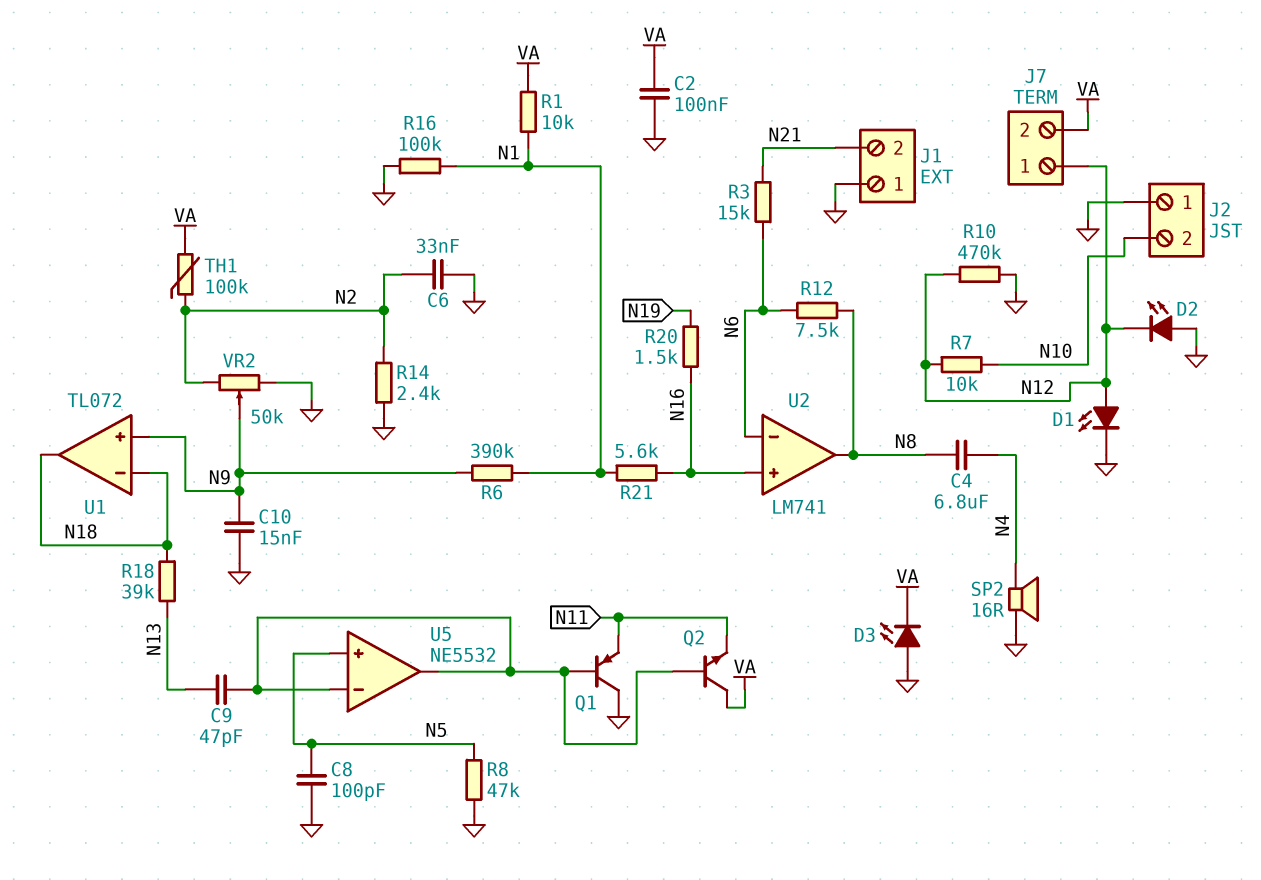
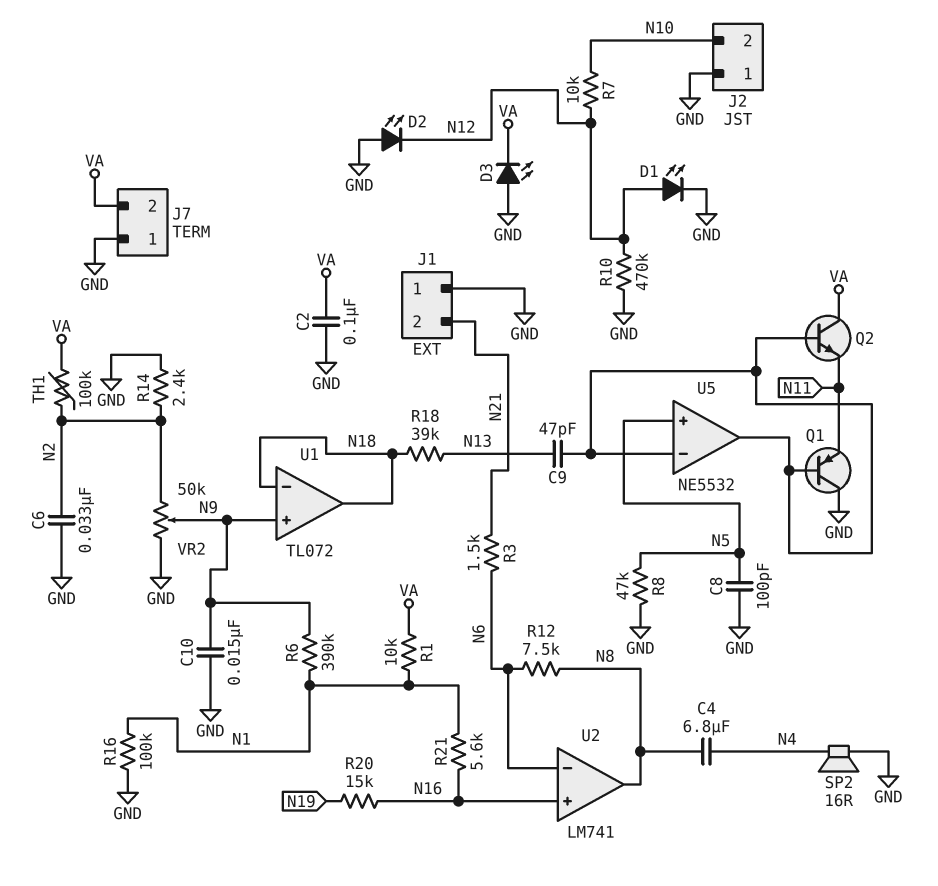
J7 pin 1: N12 -> GND
R3: 15k (N6, N21) -> 1.5k (N6, N21)
R20: 1.5k (N16, N19) -> 15k (N16, N19)

